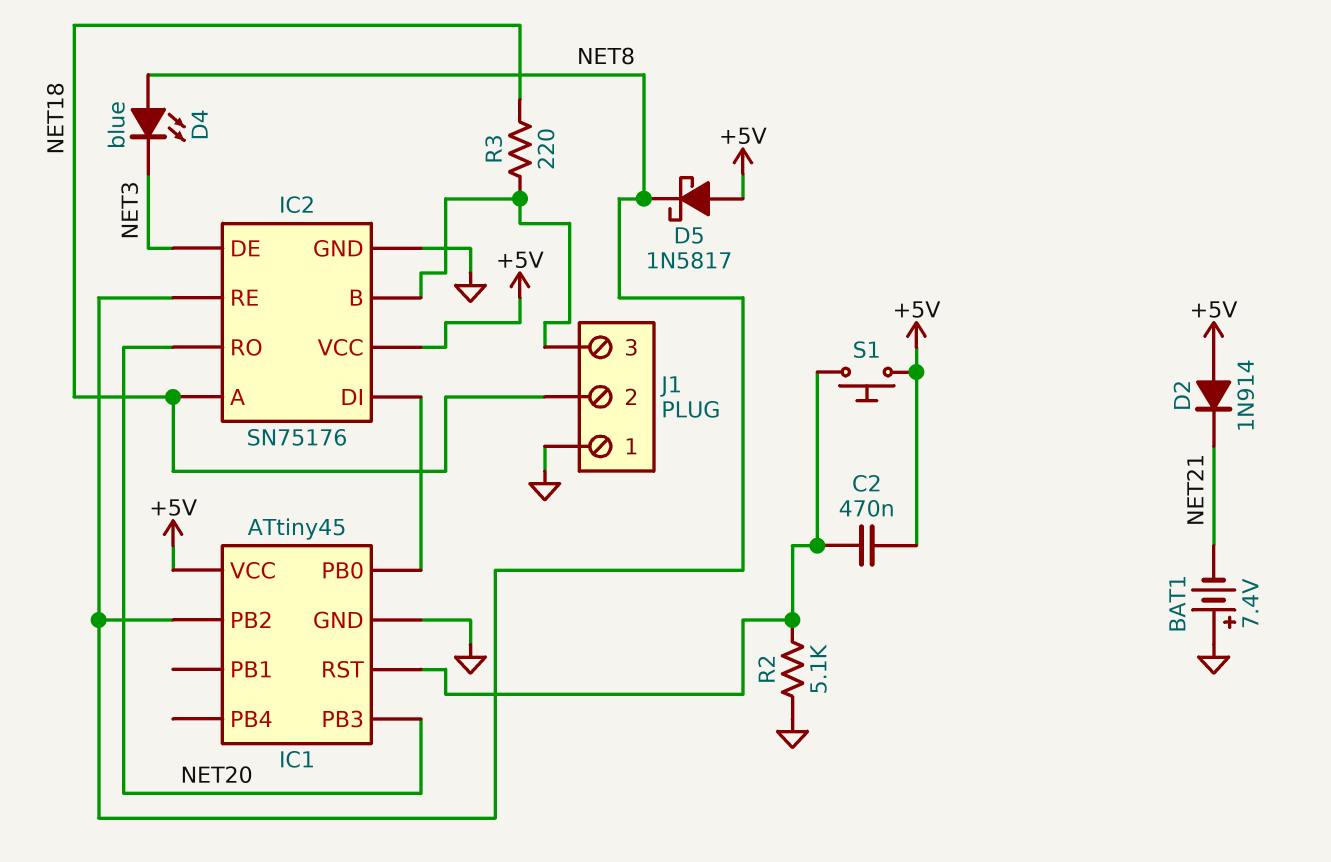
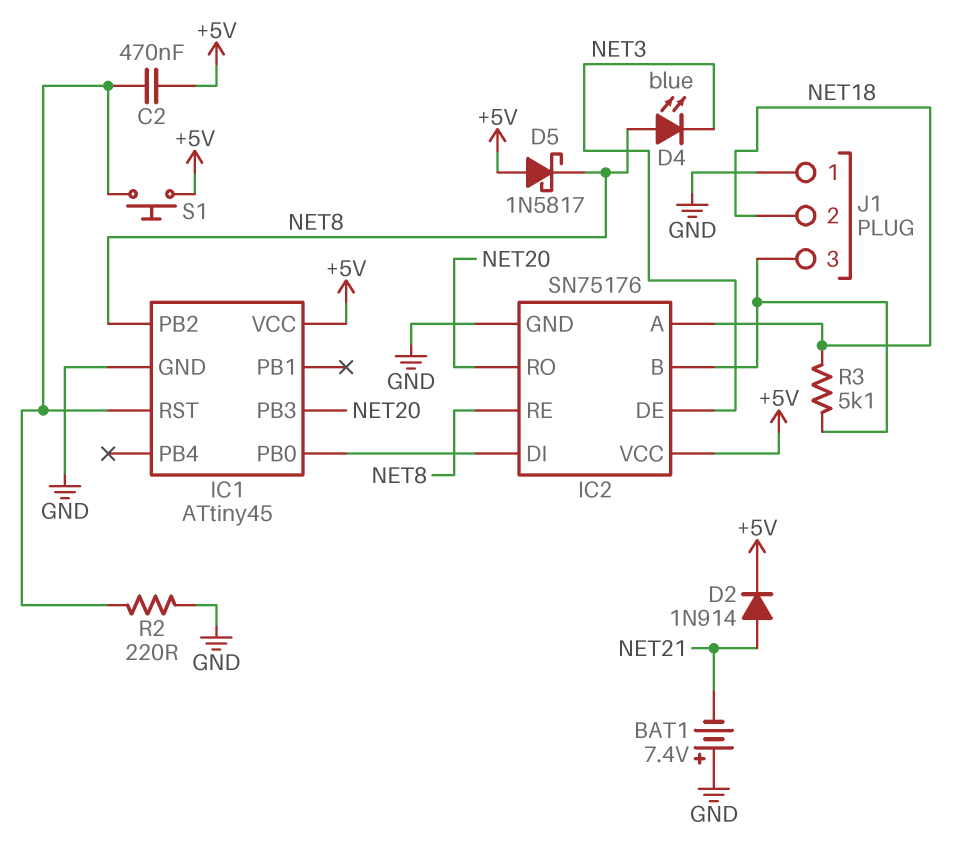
D2: diode 1N914 (A +5V, K NET21) -> diode 1N914 (A NET21, K +5V)
R2: 5.1k (GND, IC1/RST) -> 220 (GND, IC1/RST)
R3: 220 (IC2/B, NET18) -> 5.1k (IC2/B, NET18)

